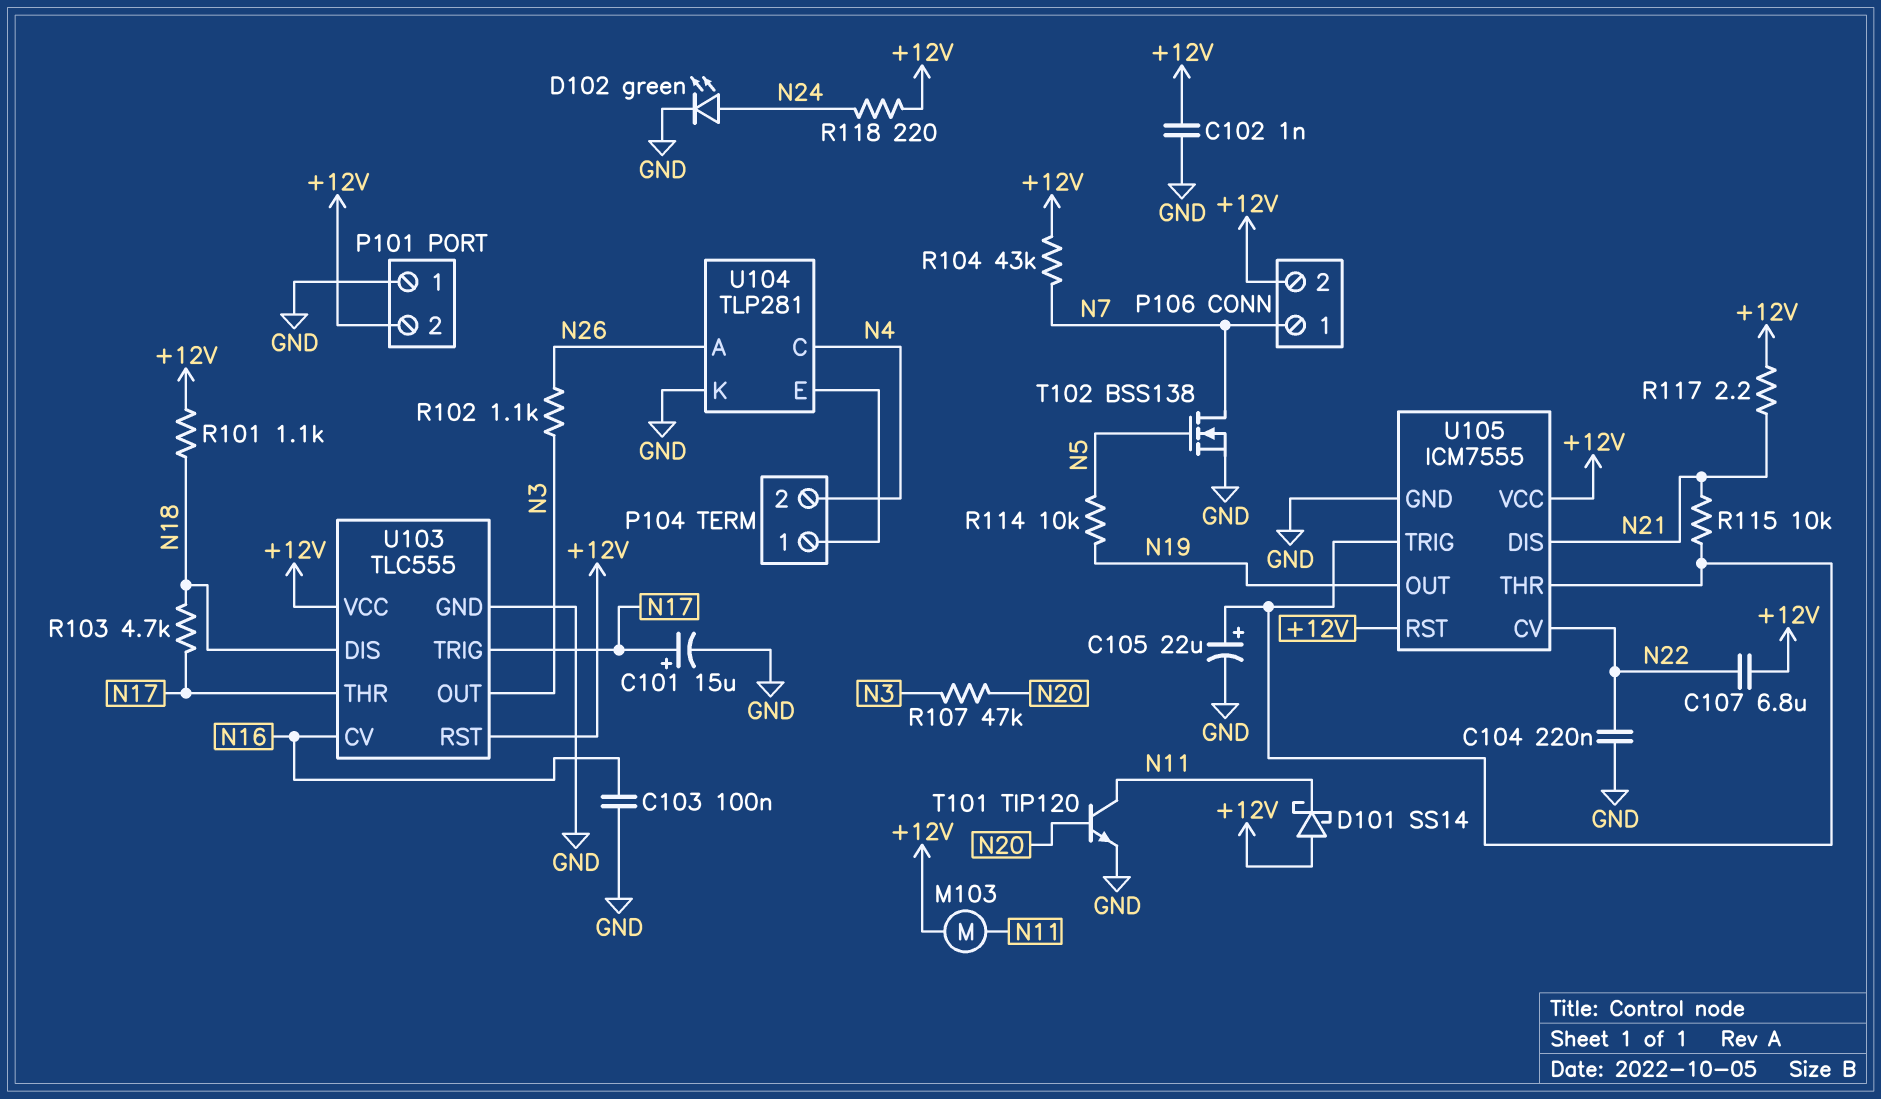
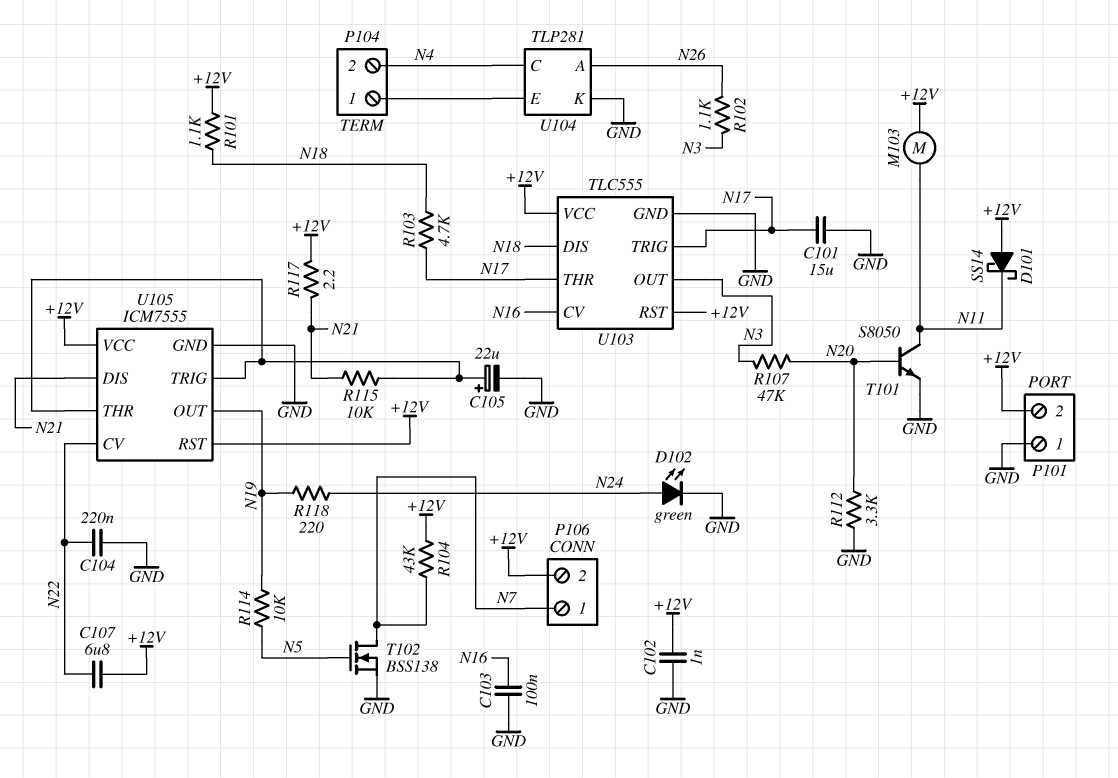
C101: 15uF (plus N17, minus GND) -> 15uF (GND, N17)
R112: none -> 3.3k (GND, N20)
R118: 220 (+12V, N24) -> 220 (N19, N24)
T101: NPN TIP120 (B N20, C N11, E GND) -> NPN S8050 (B N20, C N11, E GND)

